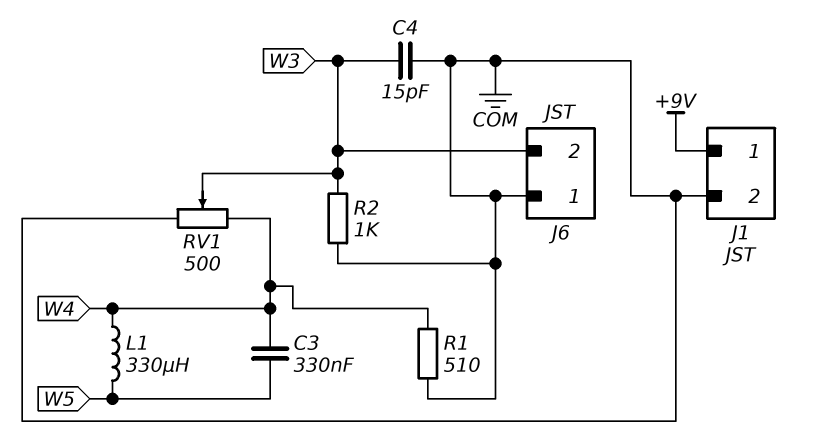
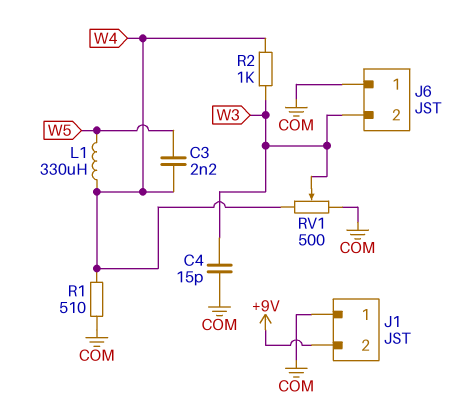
C3: 330nF (W4, W5) -> 2.2nF (W4, W5)
J1 pin 1: +9V -> COM
J1 pin 2: COM -> +9V
R2: 1k (COM, W3) -> 1k (W3, W4)

